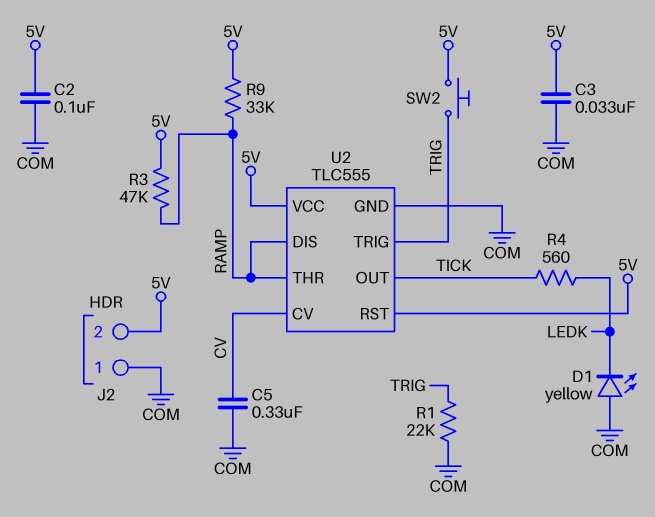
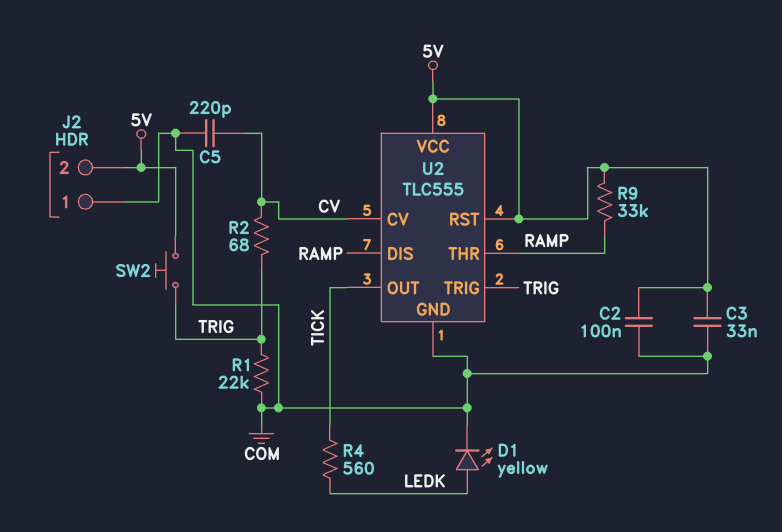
C5: 330nF (COM, CV) -> 220pF (COM, CV)
D1: LED yellow (A COM, K LEDK) -> LED yellow (A LEDK, K COM)
R2: none -> 68 (CV, TRIG)
R3: 47k (5V, RAMP) -> none

